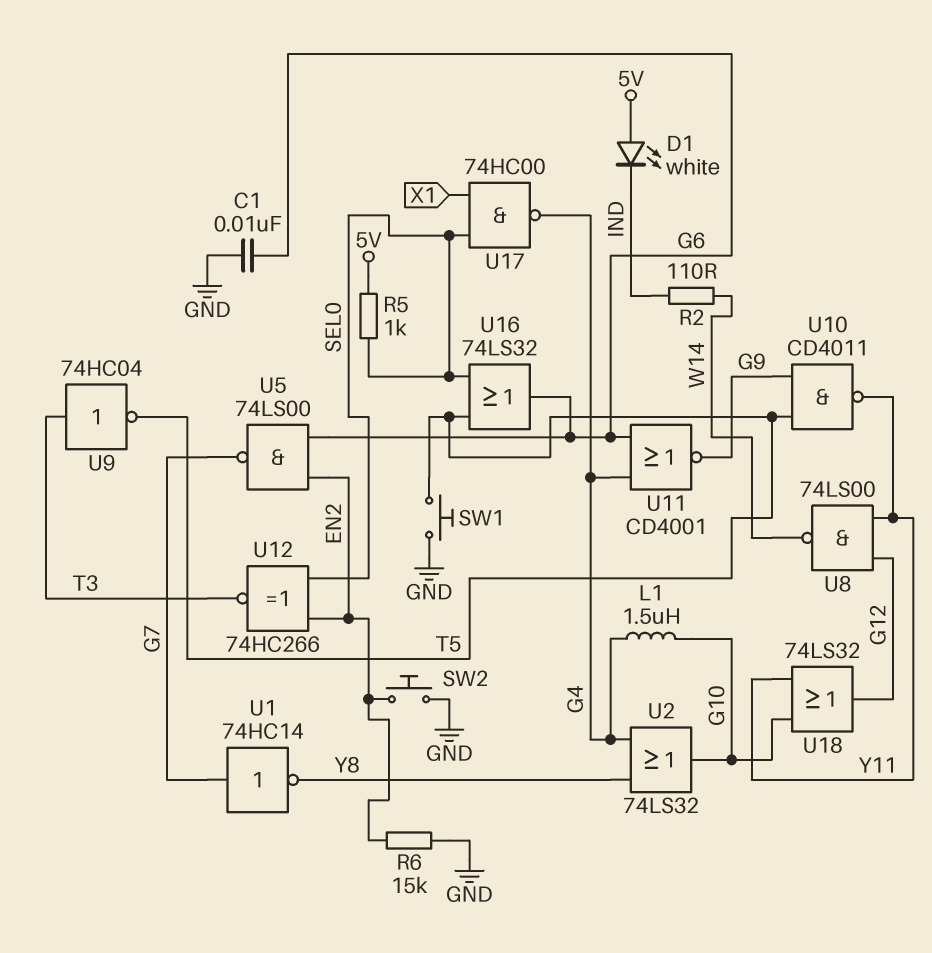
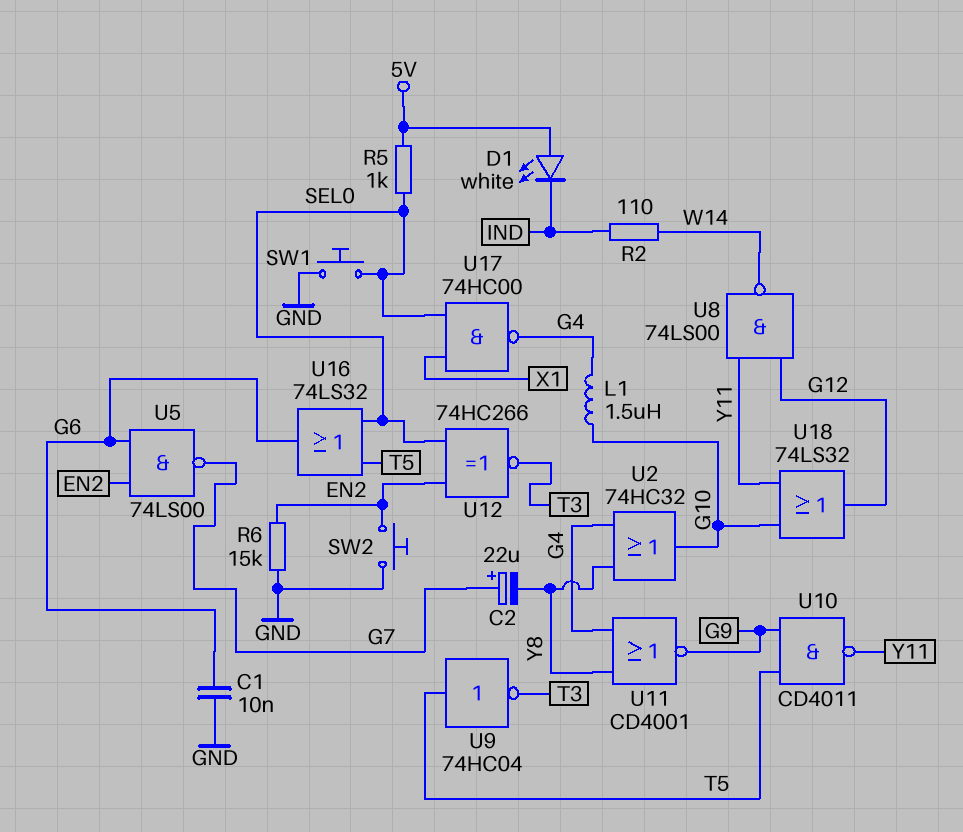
C2: none -> 22uF (plus G7, minus Y8)
SW1: button (GND, T5) -> button (GND, SEL0)
U1: NOT 74HC14 (in G7, out Y8) -> none
U2: OR 74LS32 (in G4, in Y8, out G10) -> OR 74HC32 (in G4, in Y8, out G10)
U9: NOT 74HC04 (in T3, out T5) -> NOT 74HC04 (in T5, out T3)
U11: NOR CD4001 (in G4, in G6, out G9) -> NOR CD4001 (in G4, in Y8, out G9)

